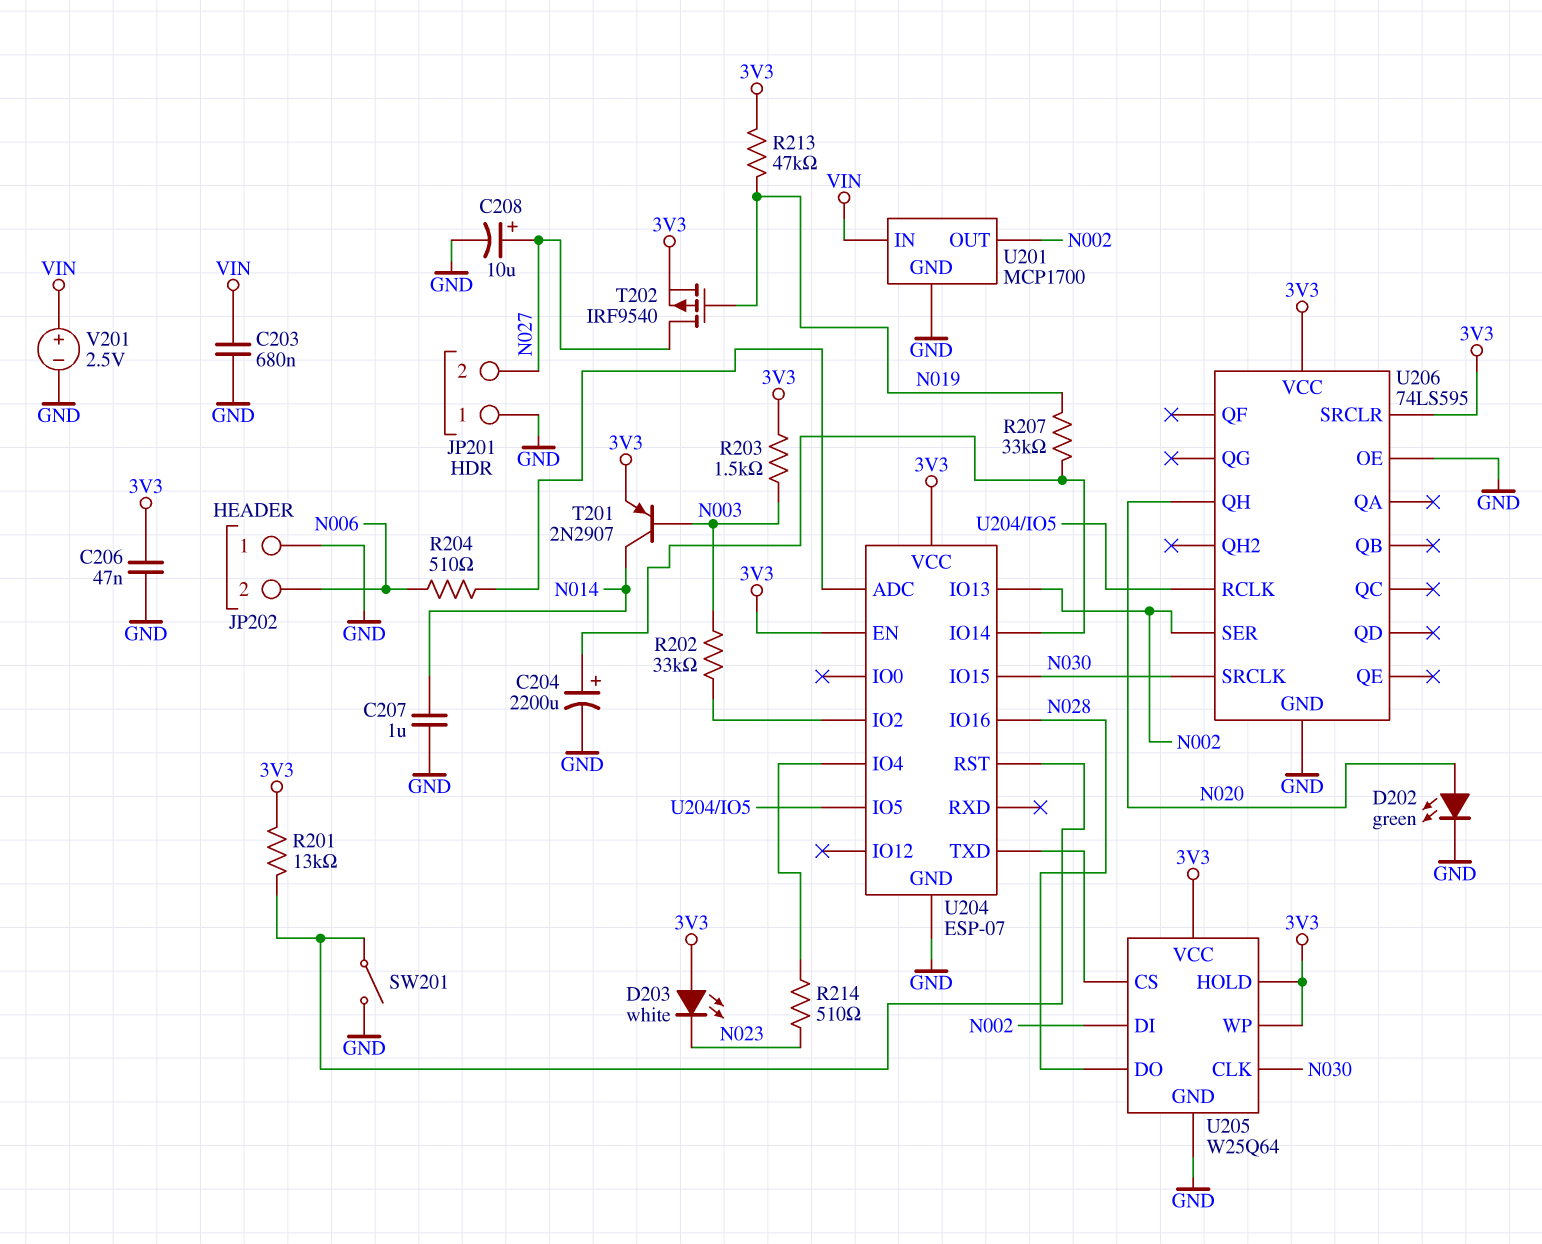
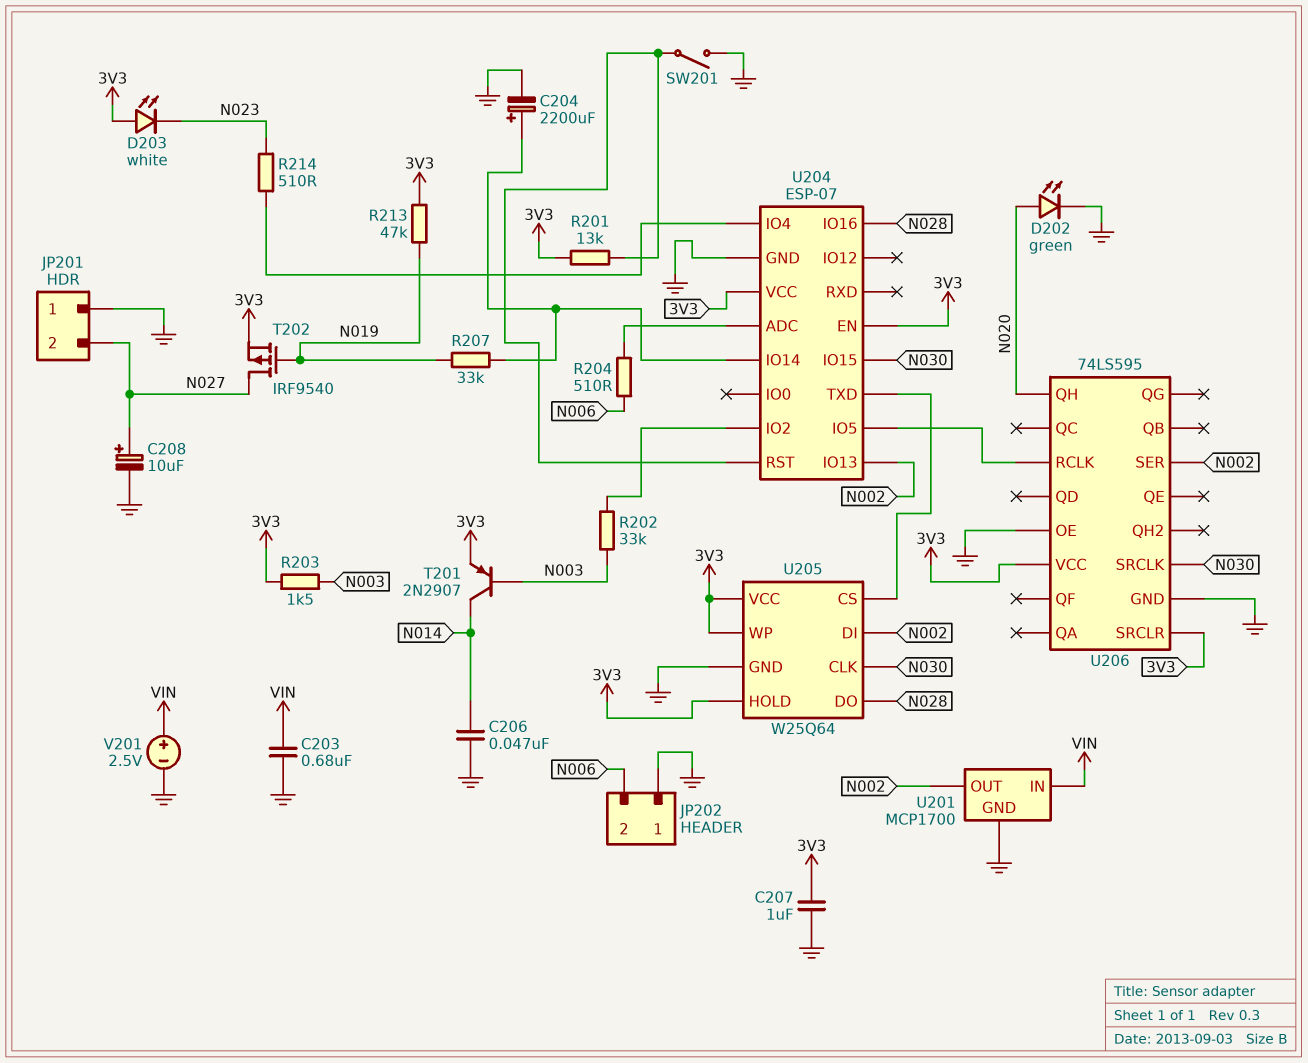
C206: 47nF (3V3, GND) -> 47nF (GND, N014)
C207: 1uF (GND, N014) -> 1uF (3V3, GND)

